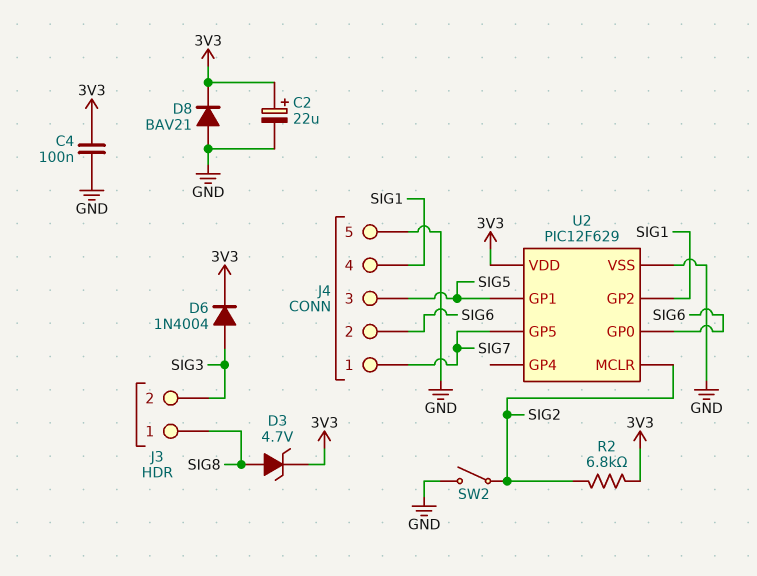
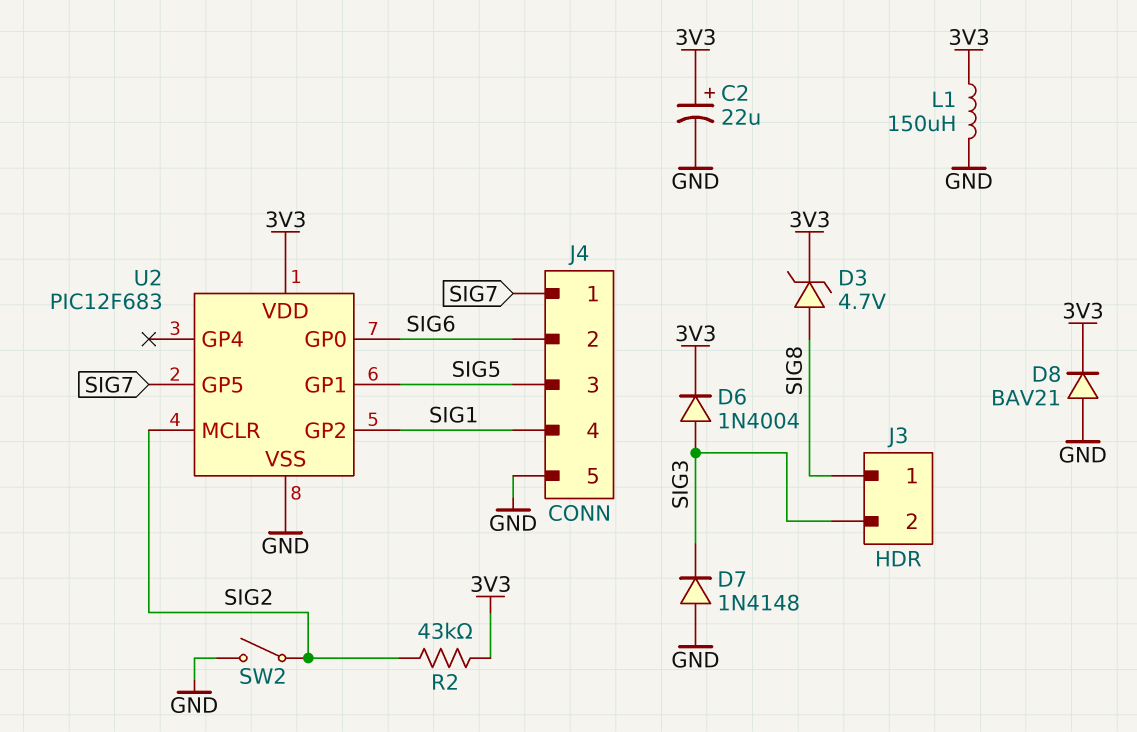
C4: 100nF (3V3, GND) -> none
D7: none -> diode 1N4148 (A GND, K SIG3)
L1: none -> 150uH (3V3, GND)
R2: 6.8k (3V3, SIG2) -> 43k (3V3, SIG2)
U2: PIC12F629 -> PIC12F683

